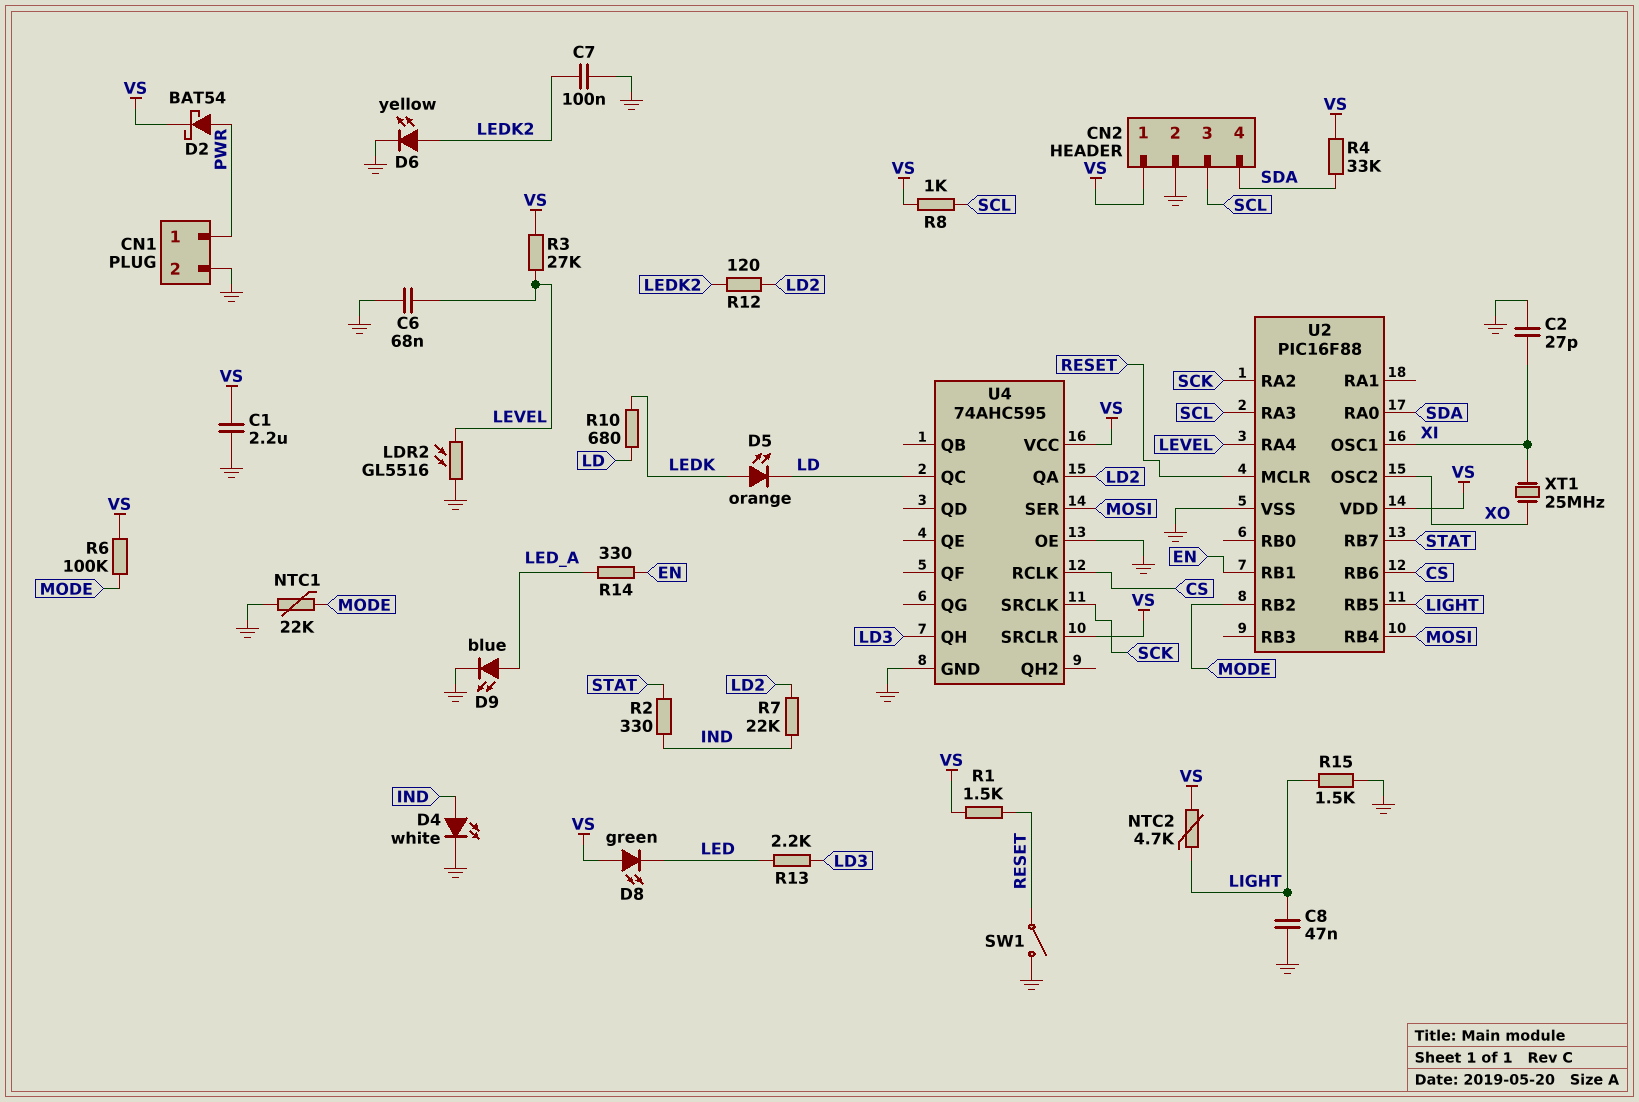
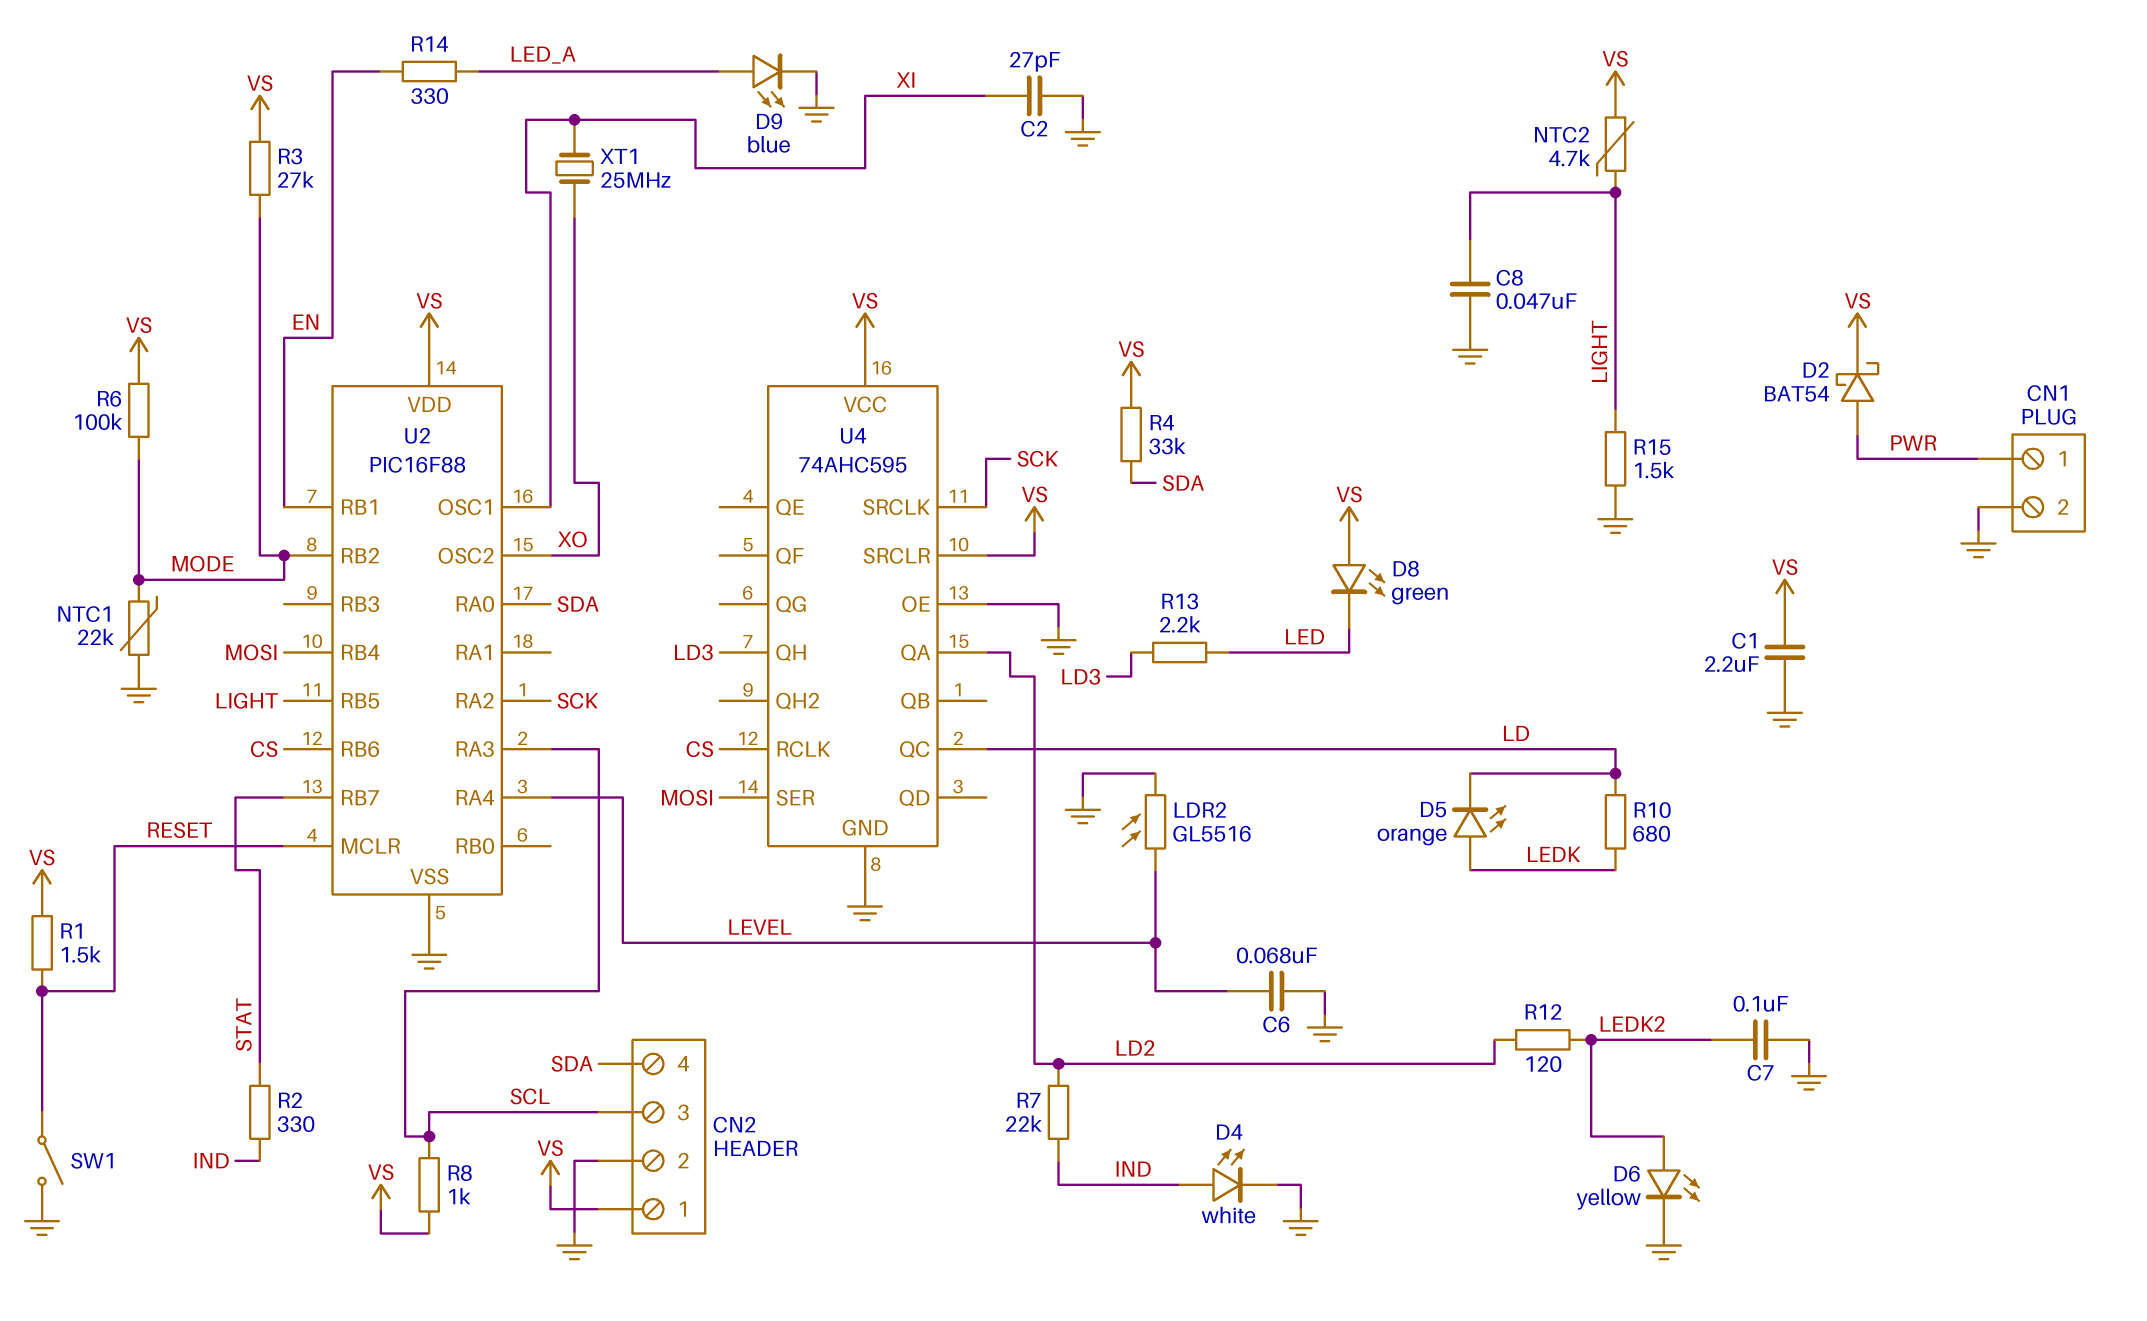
R3: 27k (LEVEL, VS) -> 27k (MODE, VS)

